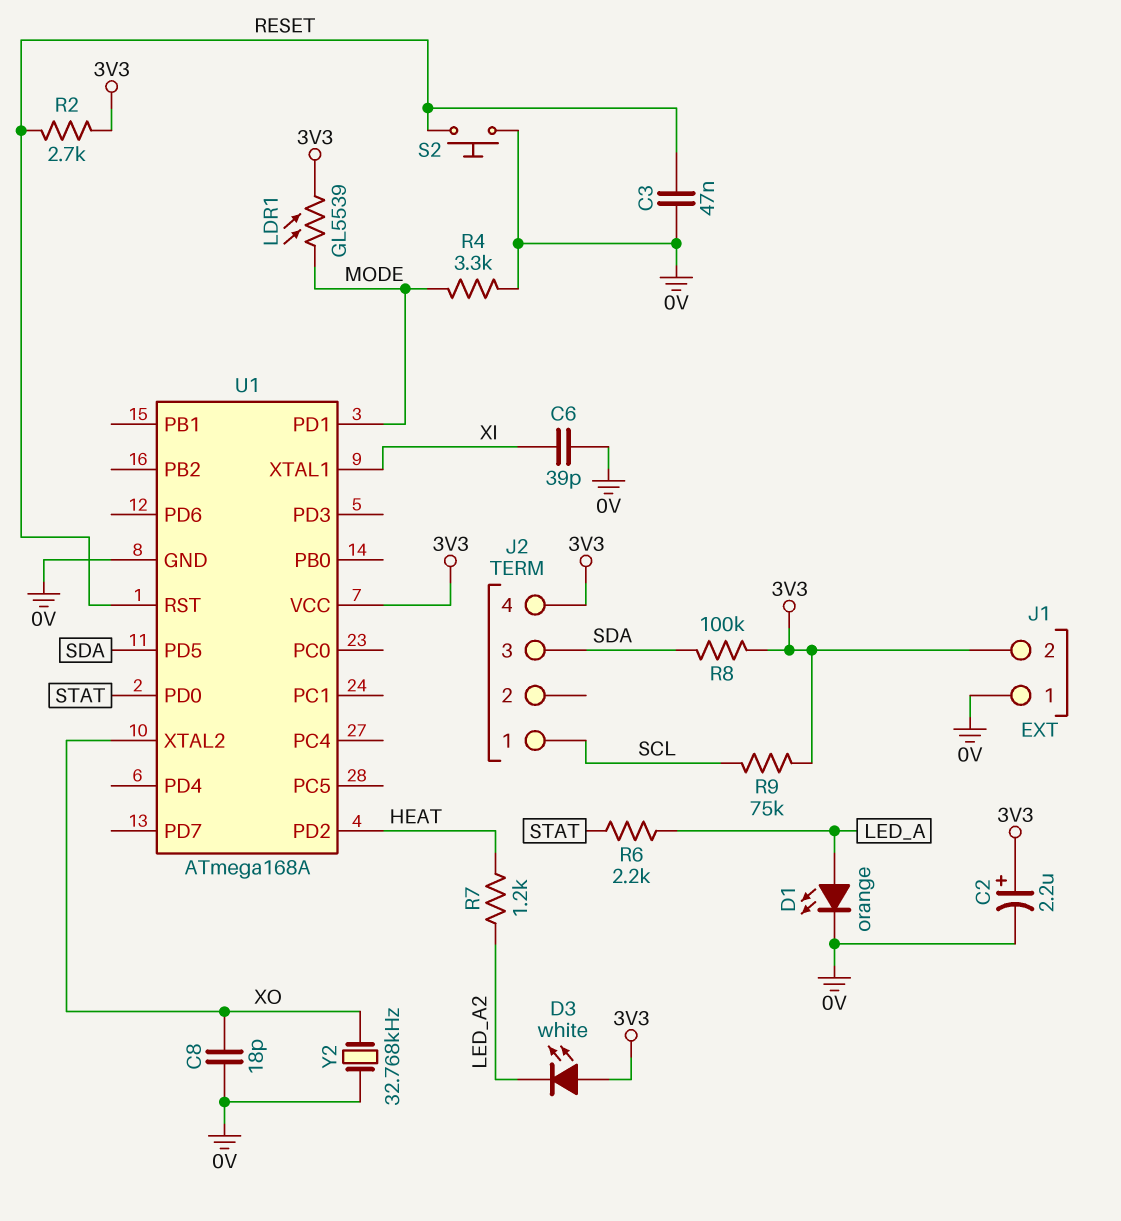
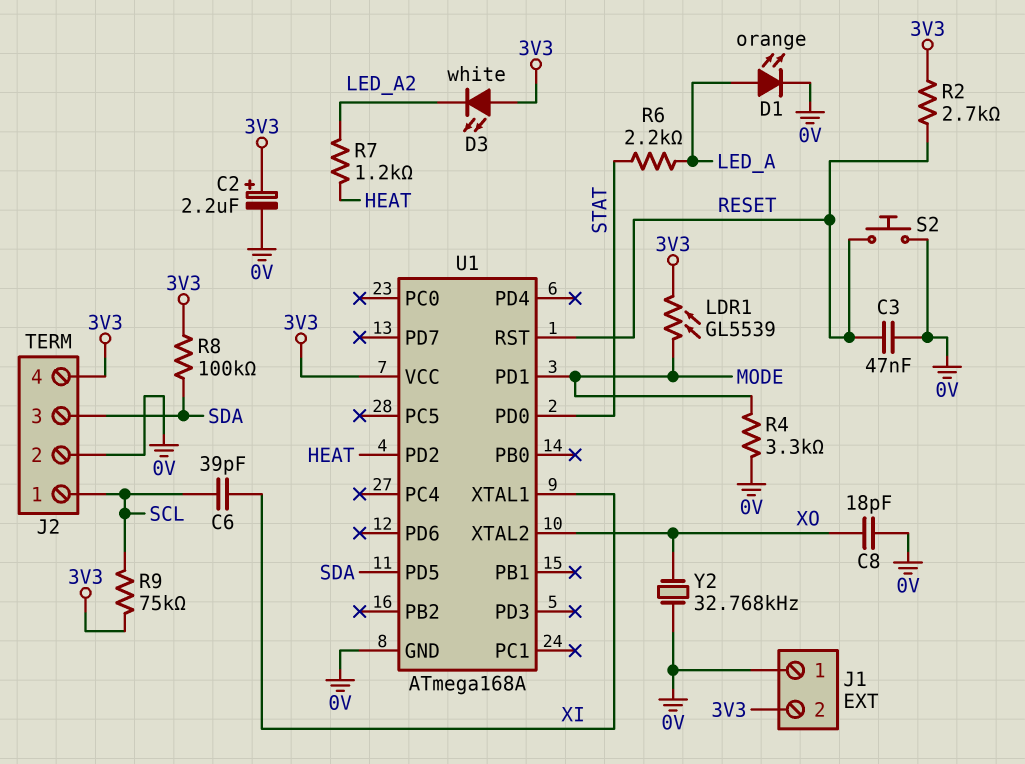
C6: 39pF (0V, XI) -> 39pF (SCL, XI)
J2 pin 2: none -> 0V

